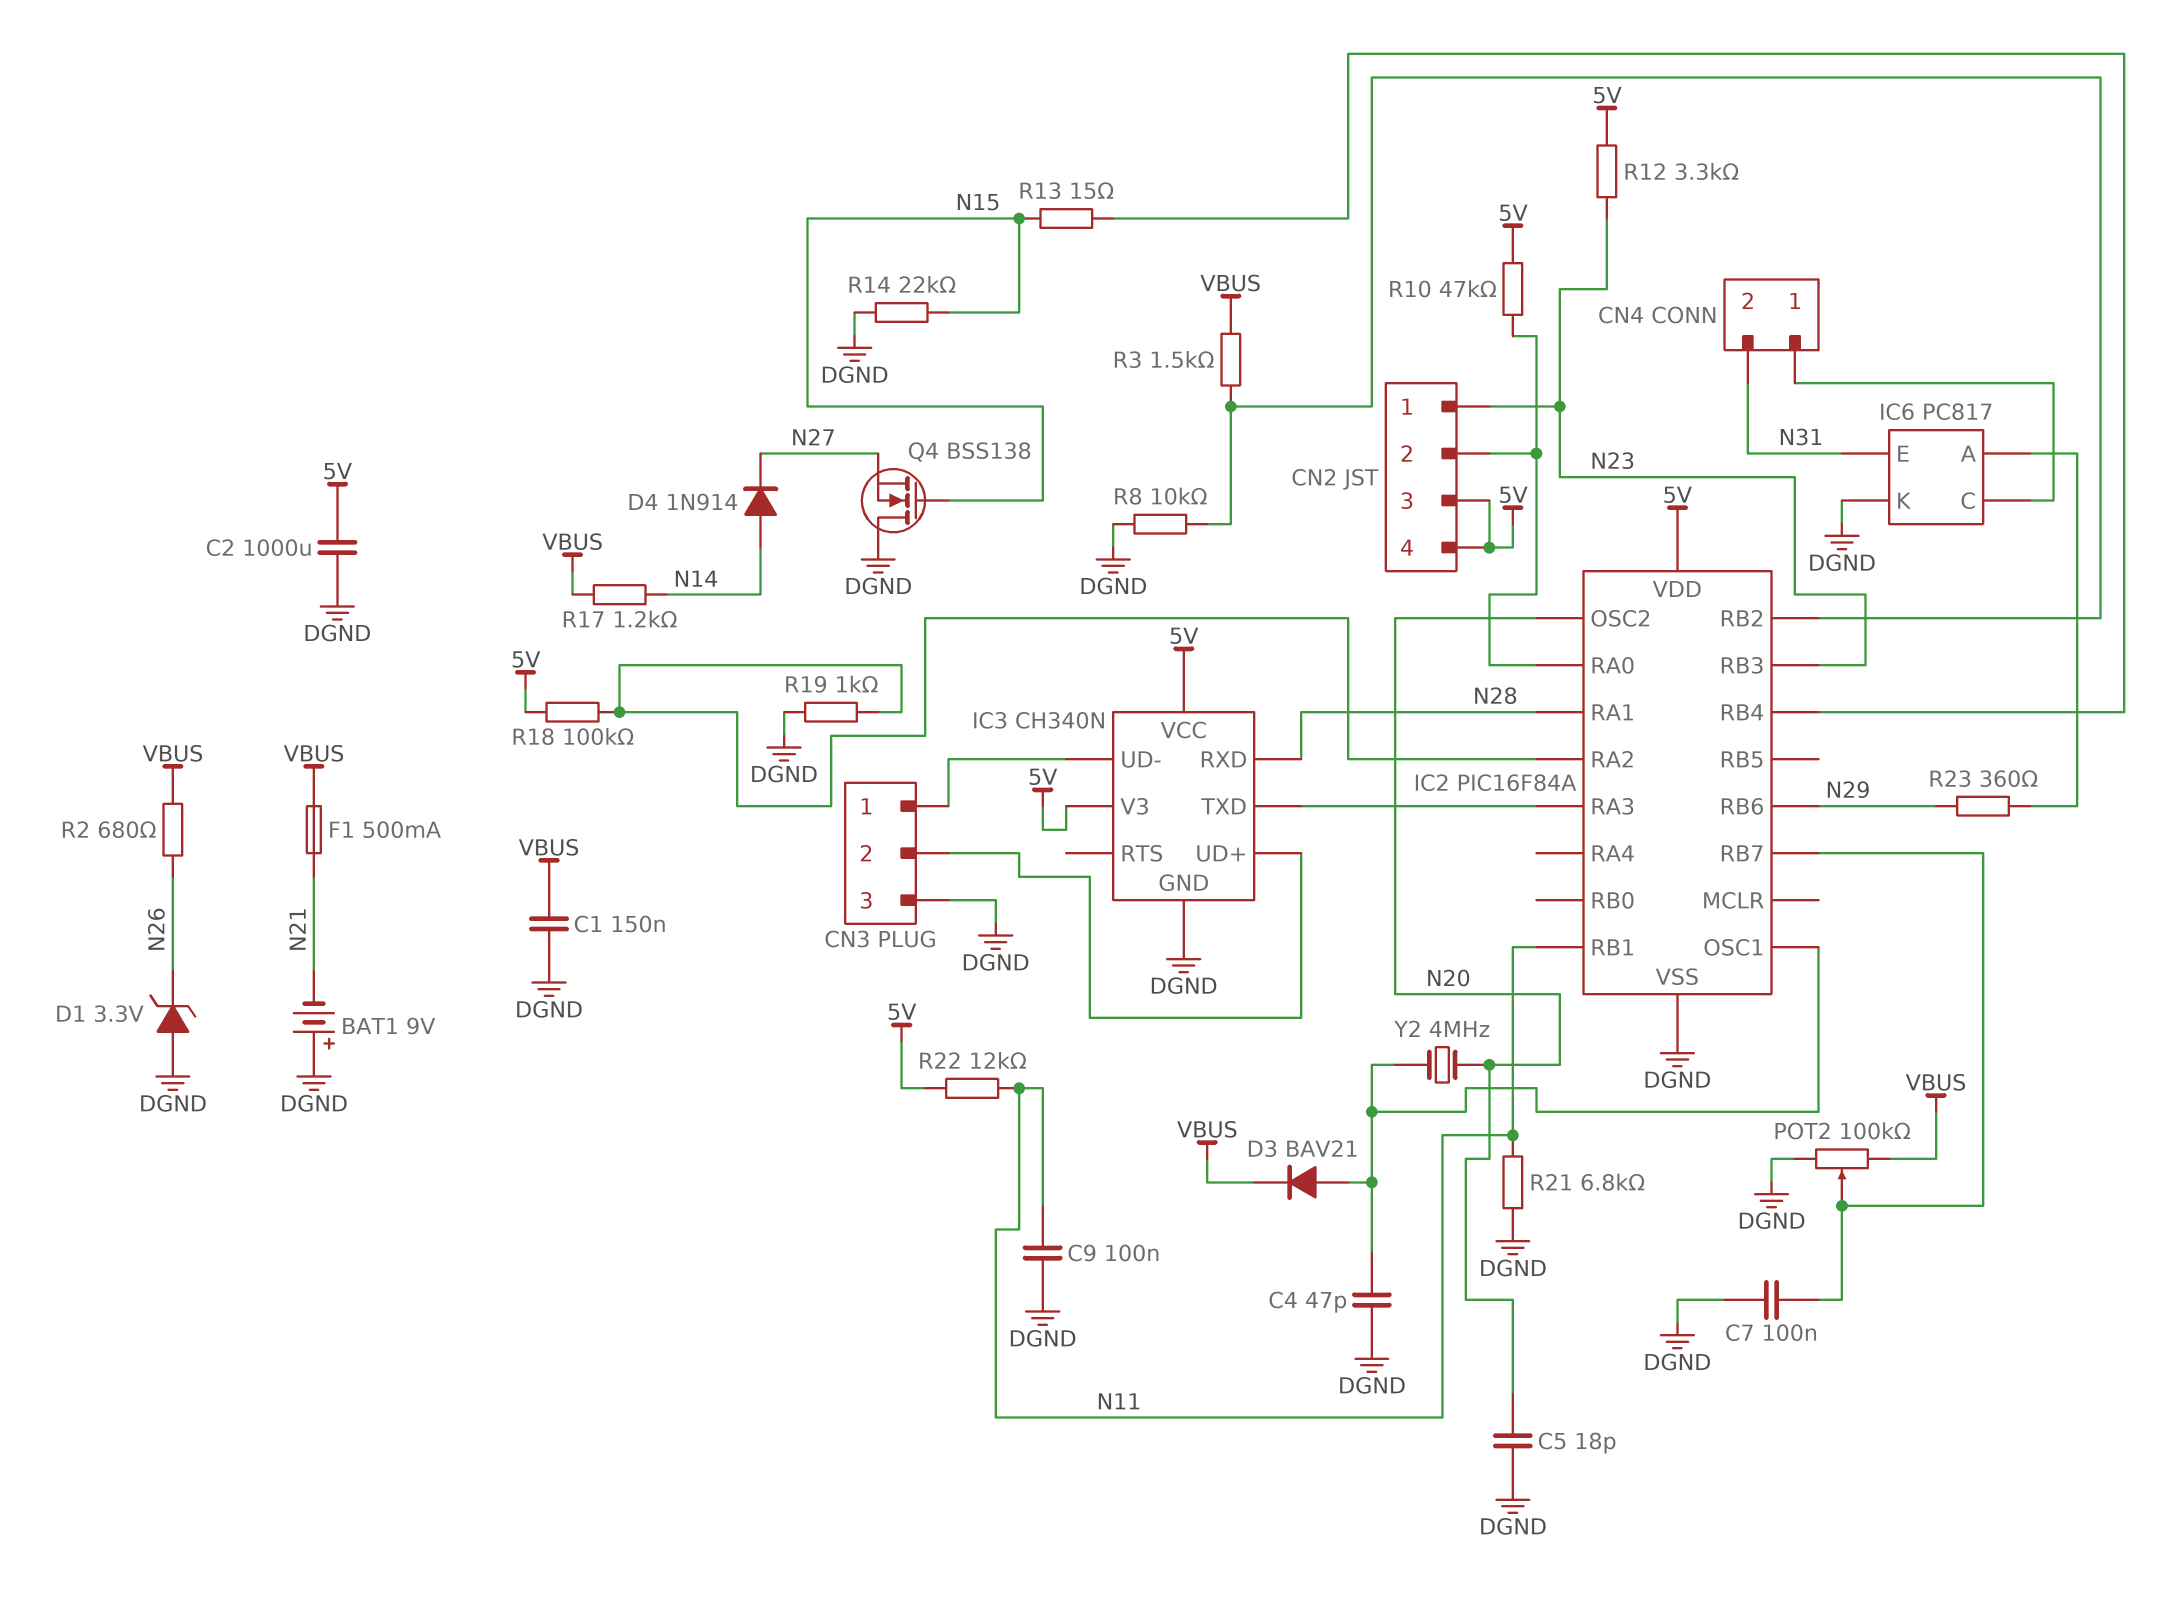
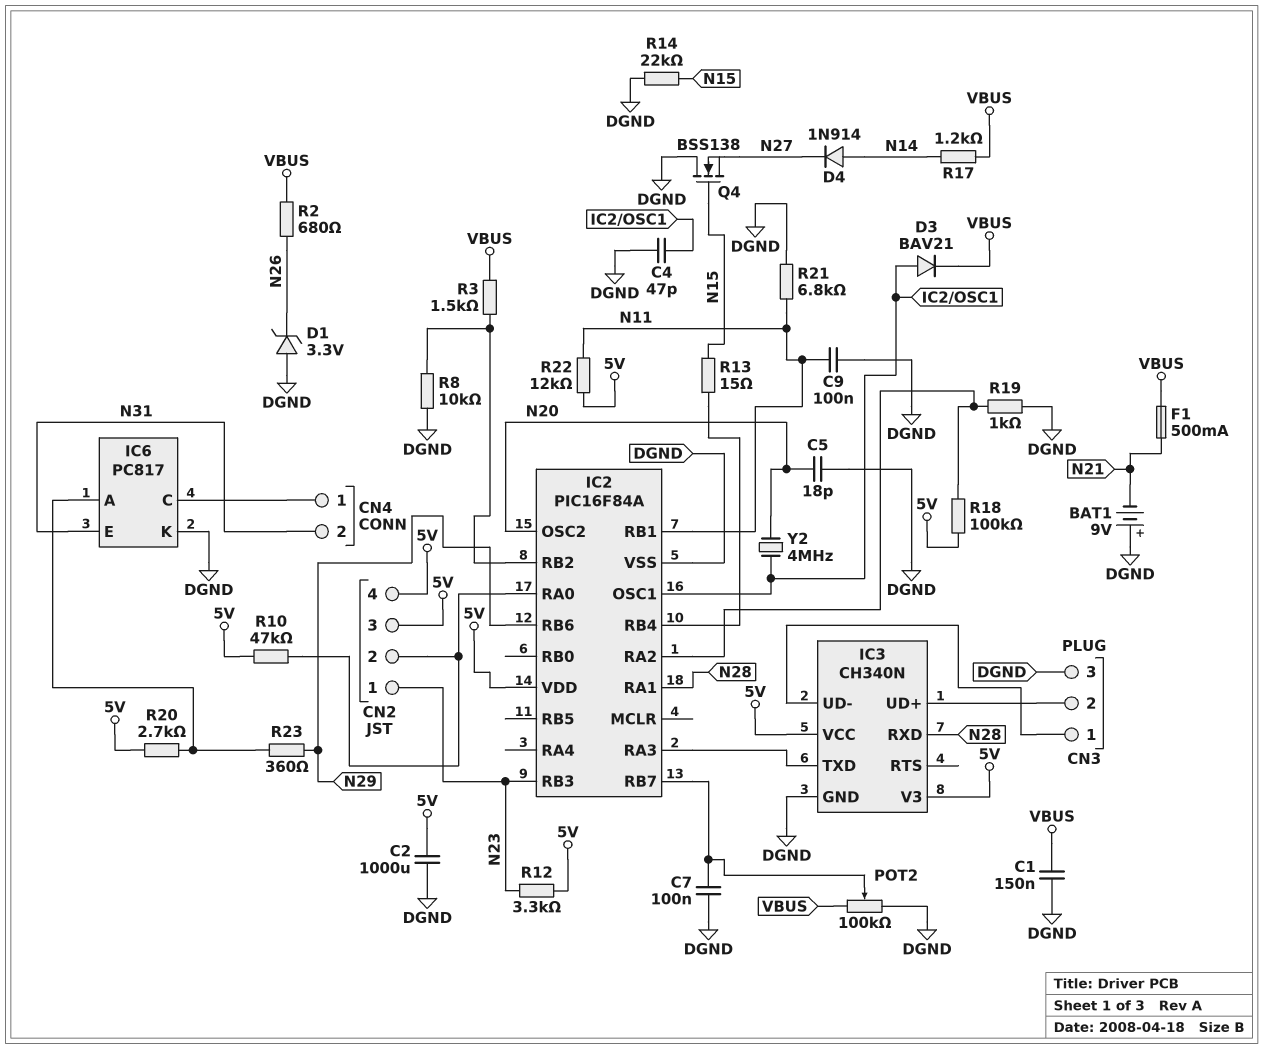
R20: none -> 2.7k (5V, IC6/A)

